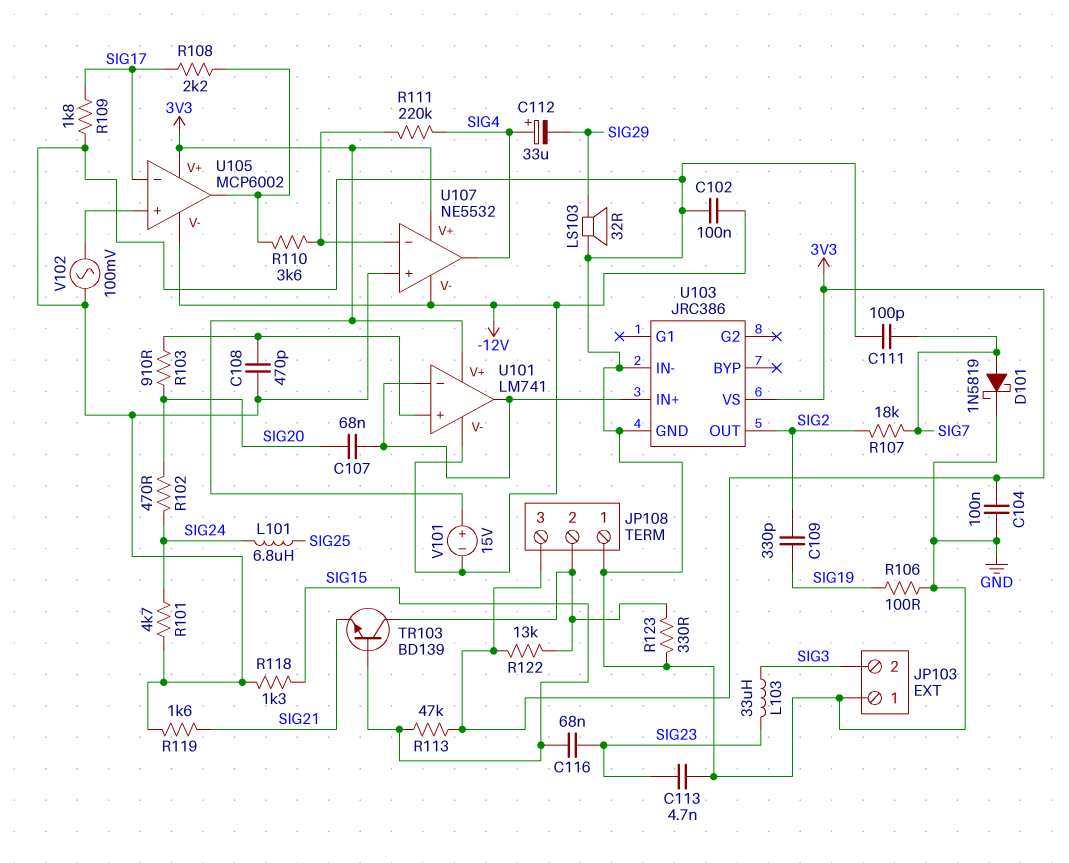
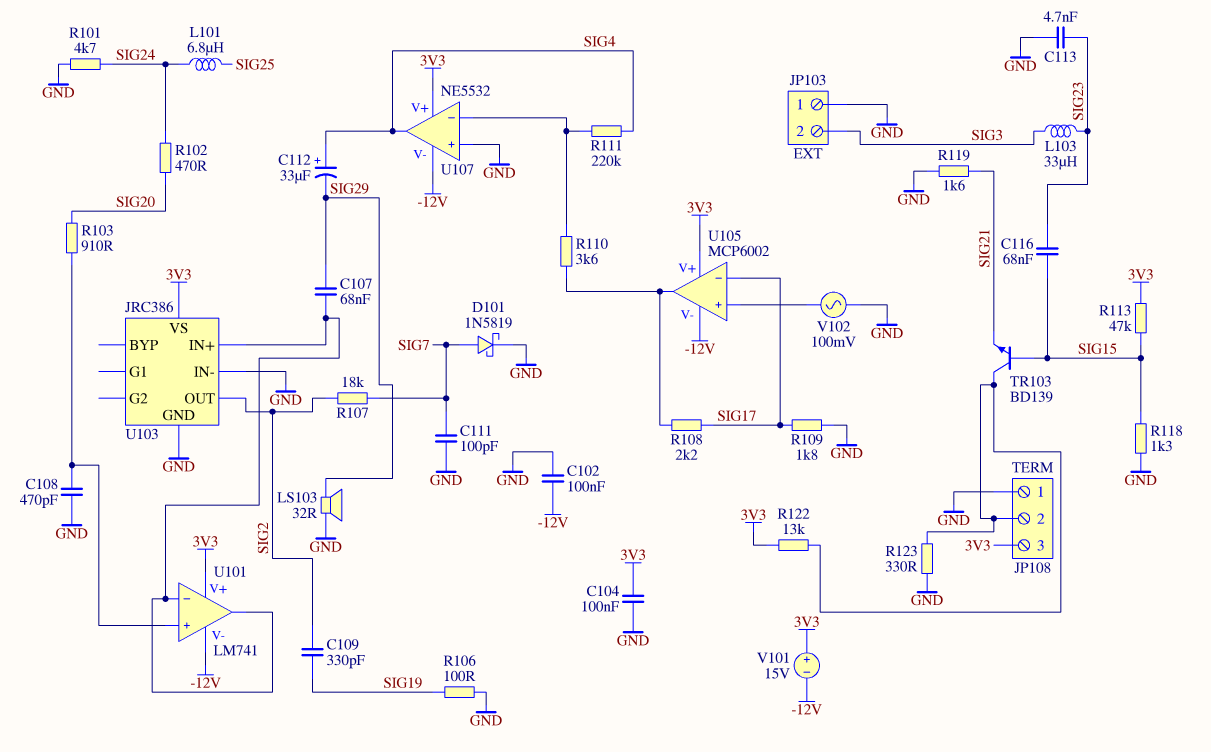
C107: 68nF (SIG20, U101/in-) -> 68nF (SIG29, U101/in-)

